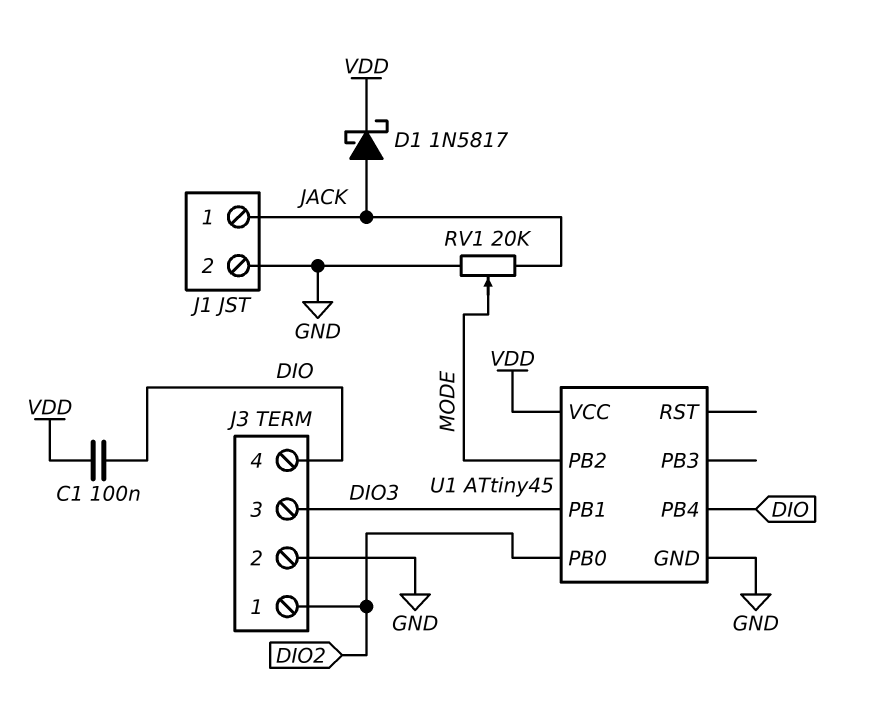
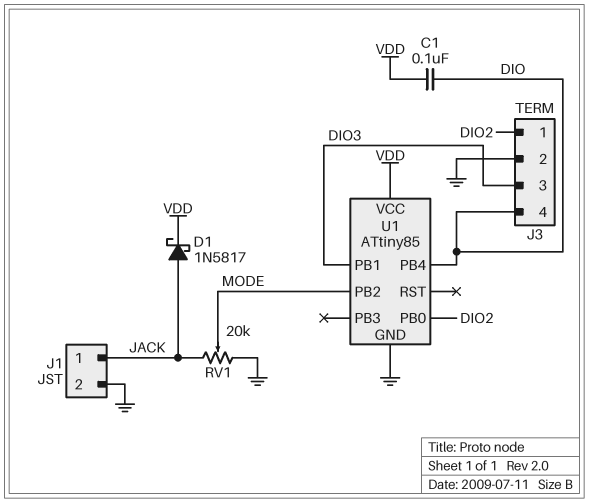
U1: ATtiny45 -> ATtiny85

